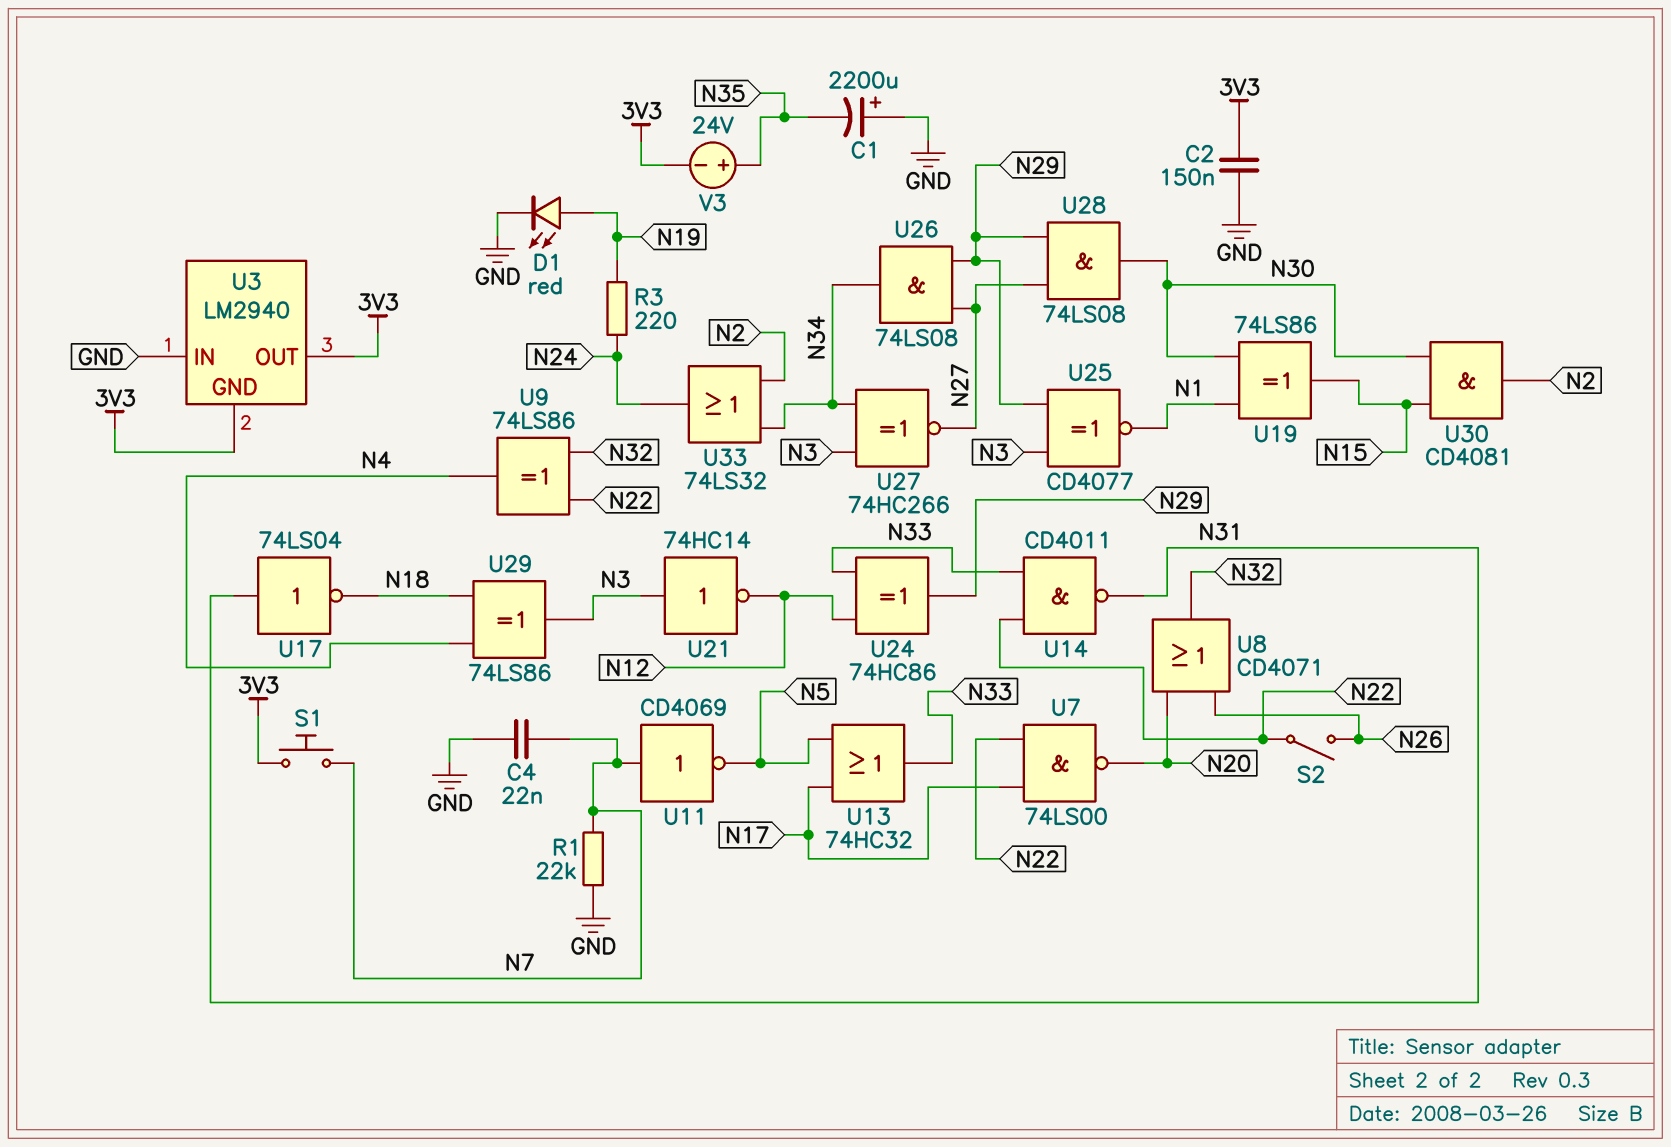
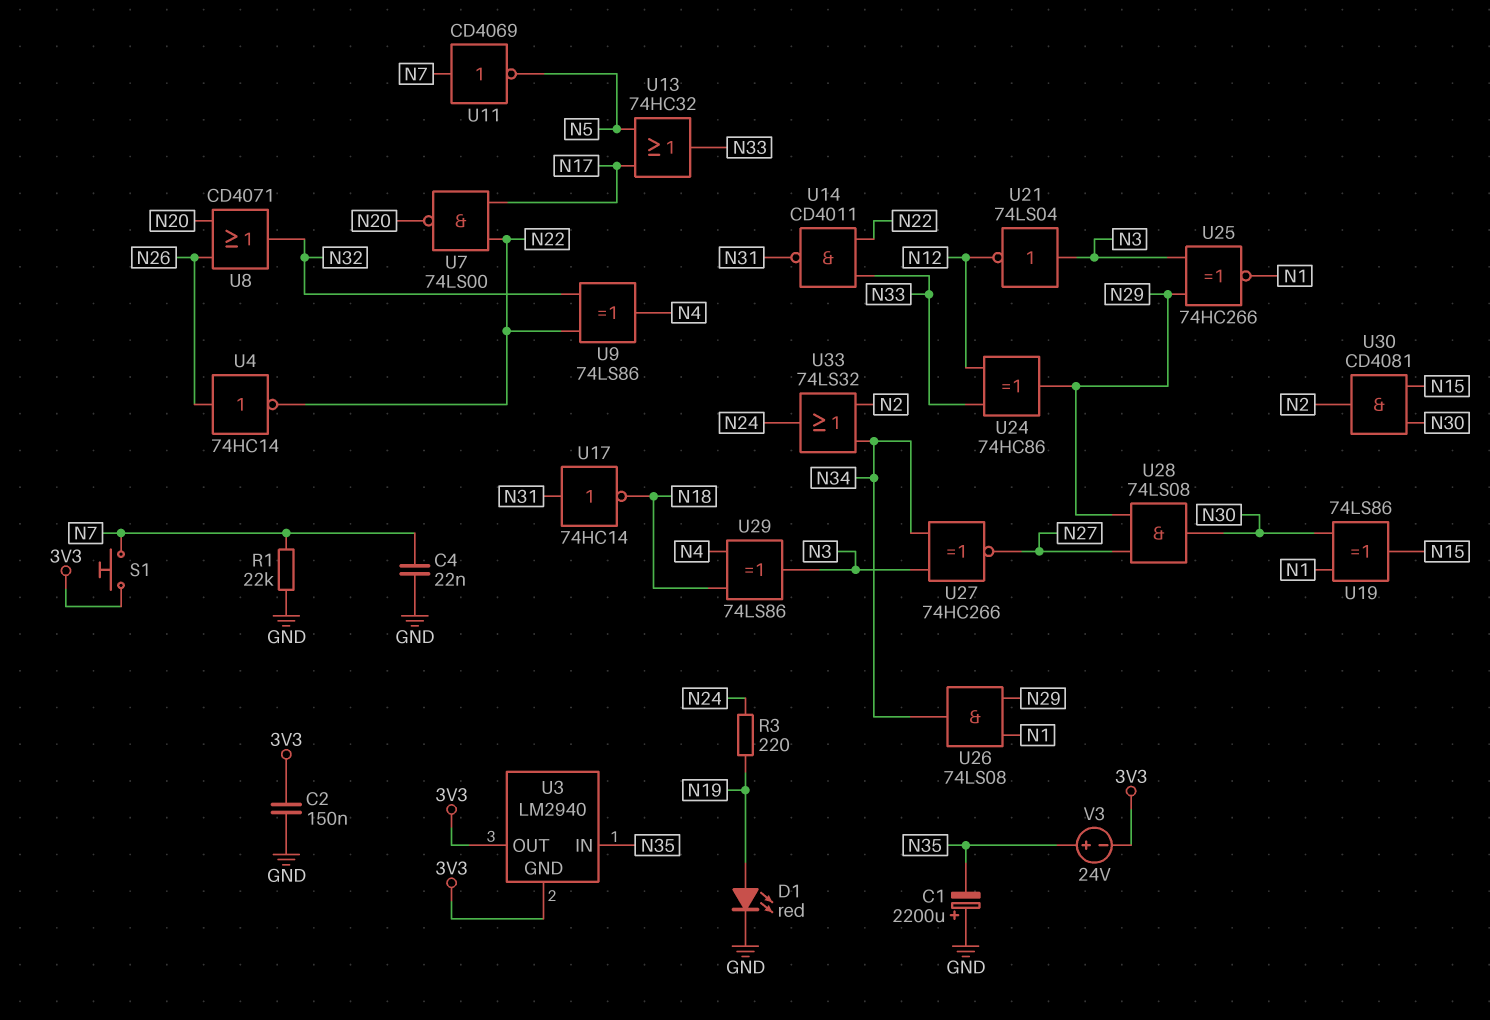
S2: switch (N22, N26) -> none
U3 pin IN: GND -> N35
U4: none -> NOT 74HC14 (in N26, out N22)
U17: NOT 74LS04 (in N31, out N18) -> NOT 74HC14 (in N31, out N18)
U21: NOT 74HC14 (in N3, out N12) -> NOT 74LS04 (in N3, out N12)
U25: XNOR CD4077 (in N3, in N29, out N1) -> XNOR 74HC266 (in N3, in N29, out N1)
U26: AND 74LS08 (in N27, in N29, out N34) -> AND 74LS08 (in N1, in N29, out N34)

